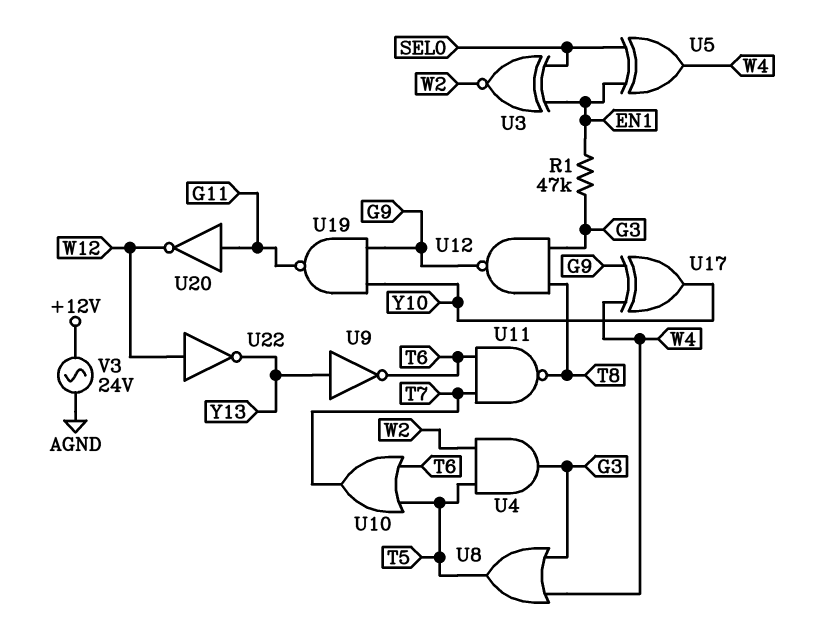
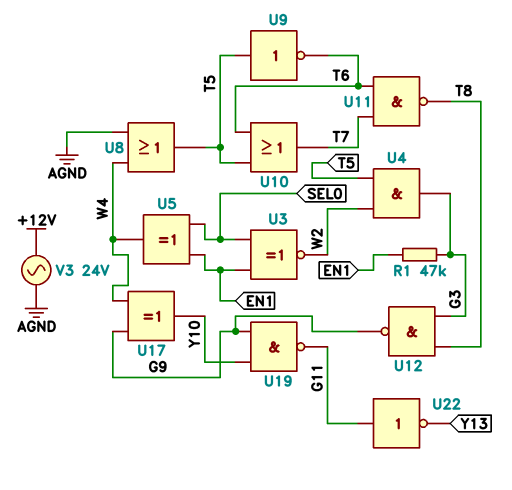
U8: OR (in G3, in W4, out T5) -> OR (in AGND, in W4, out T5)
U9: NOT (in Y13, out T6) -> NOT (in T5, out T6)
U20: NOT (in G11, out W12) -> none
U22: NOT (in W12, out Y13) -> NOT (in G11, out Y13)

